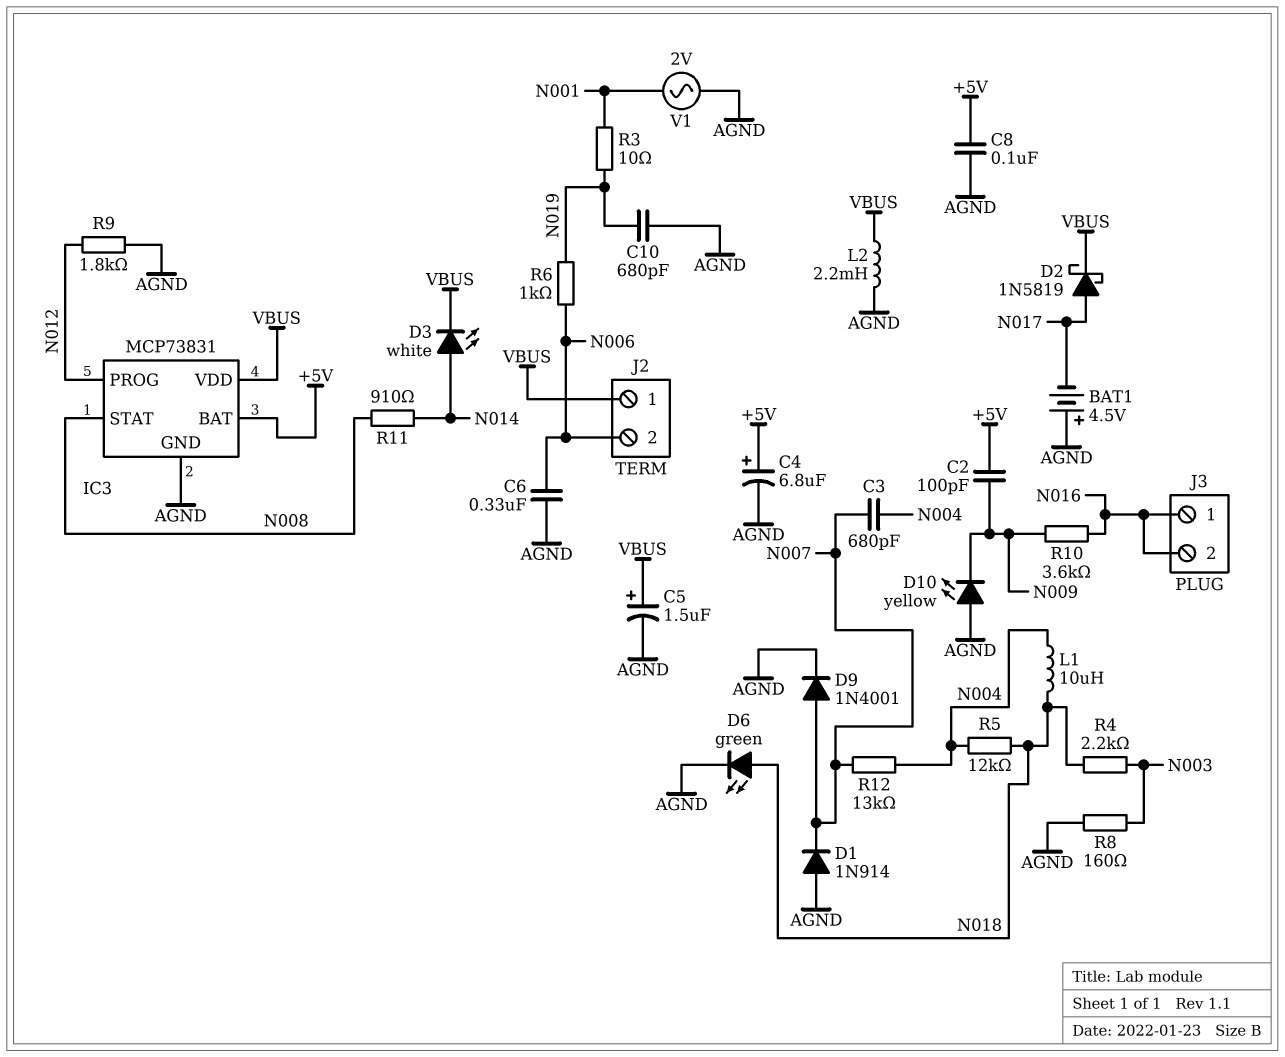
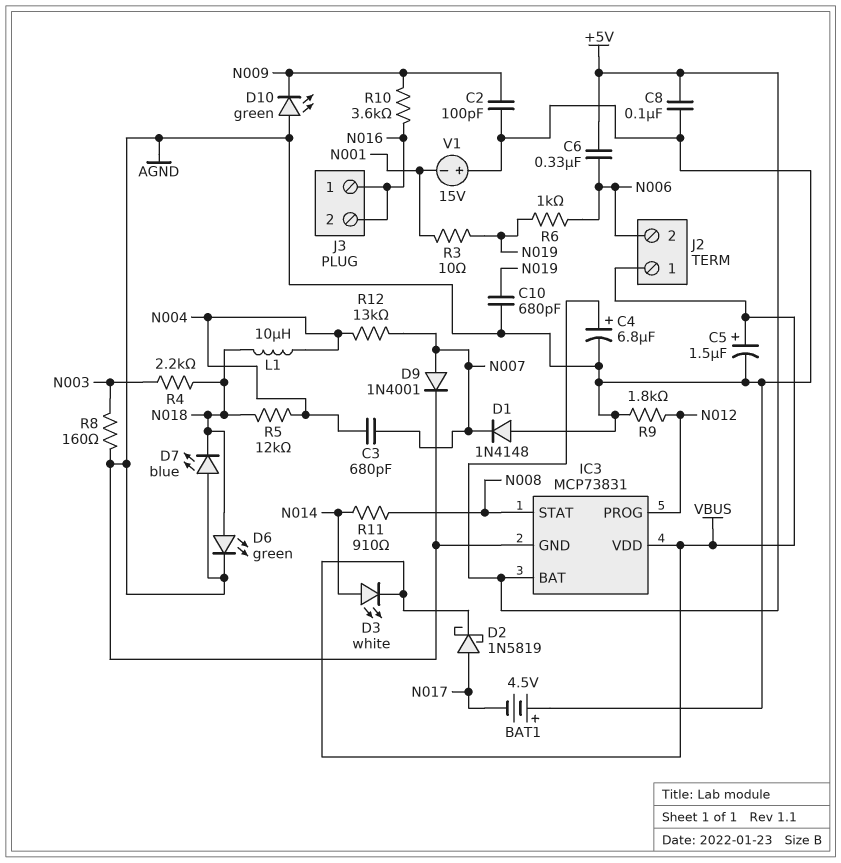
C2: 100pF (+5V, N009) -> 100pF (AGND, N009)
C6: 330nF (AGND, N006) -> 330nF (+5V, N006)
D1: diode 1N914 (A AGND, K N007) -> diode 1N4148 (A AGND, K N007)
D7: none -> LED blue (A AGND, K N018)
D10: LED yellow (A AGND, K N009) -> LED green (A AGND, K N009)
L2: 2.2mH (AGND, VBUS) -> none
V1: AC 2V (AGND, N001) -> 15V (plus AGND, minus N001)

